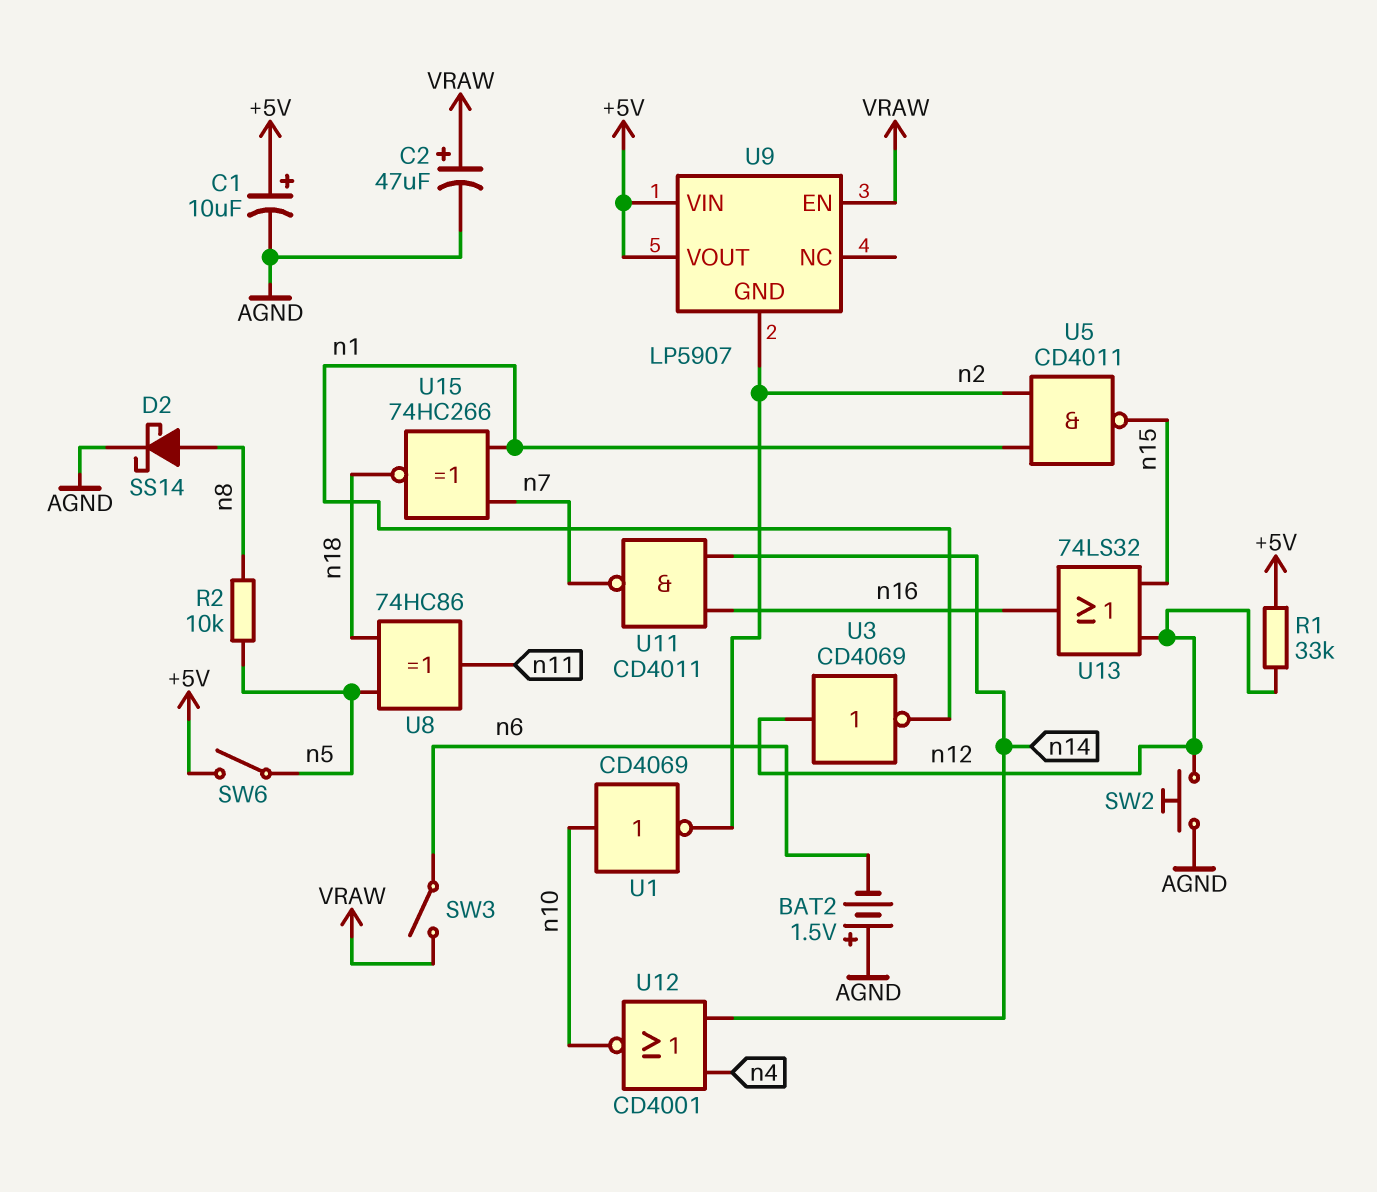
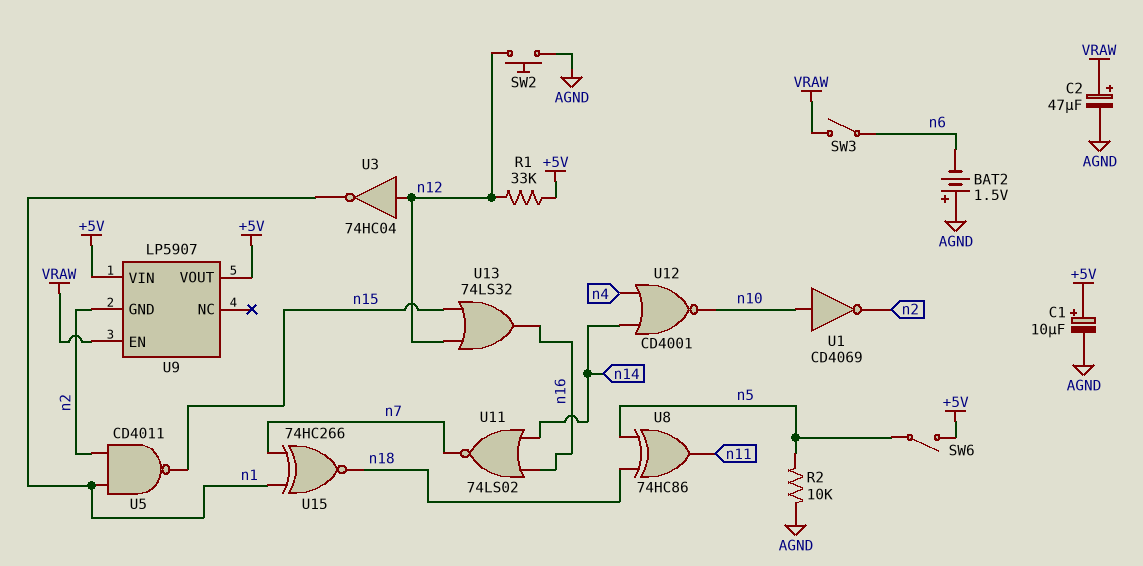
D2: schottky SS14 (A n8, K AGND) -> none
R2: 10k (n5, n8) -> 10k (AGND, n5)
U3: NOT CD4069 (in n12, out n1) -> NOT 74HC04 (in n12, out n1)
U11: NAND CD4011 (in n14, in n16, out n7) -> NOR 74LS02 (in n14, in n16, out n7)

